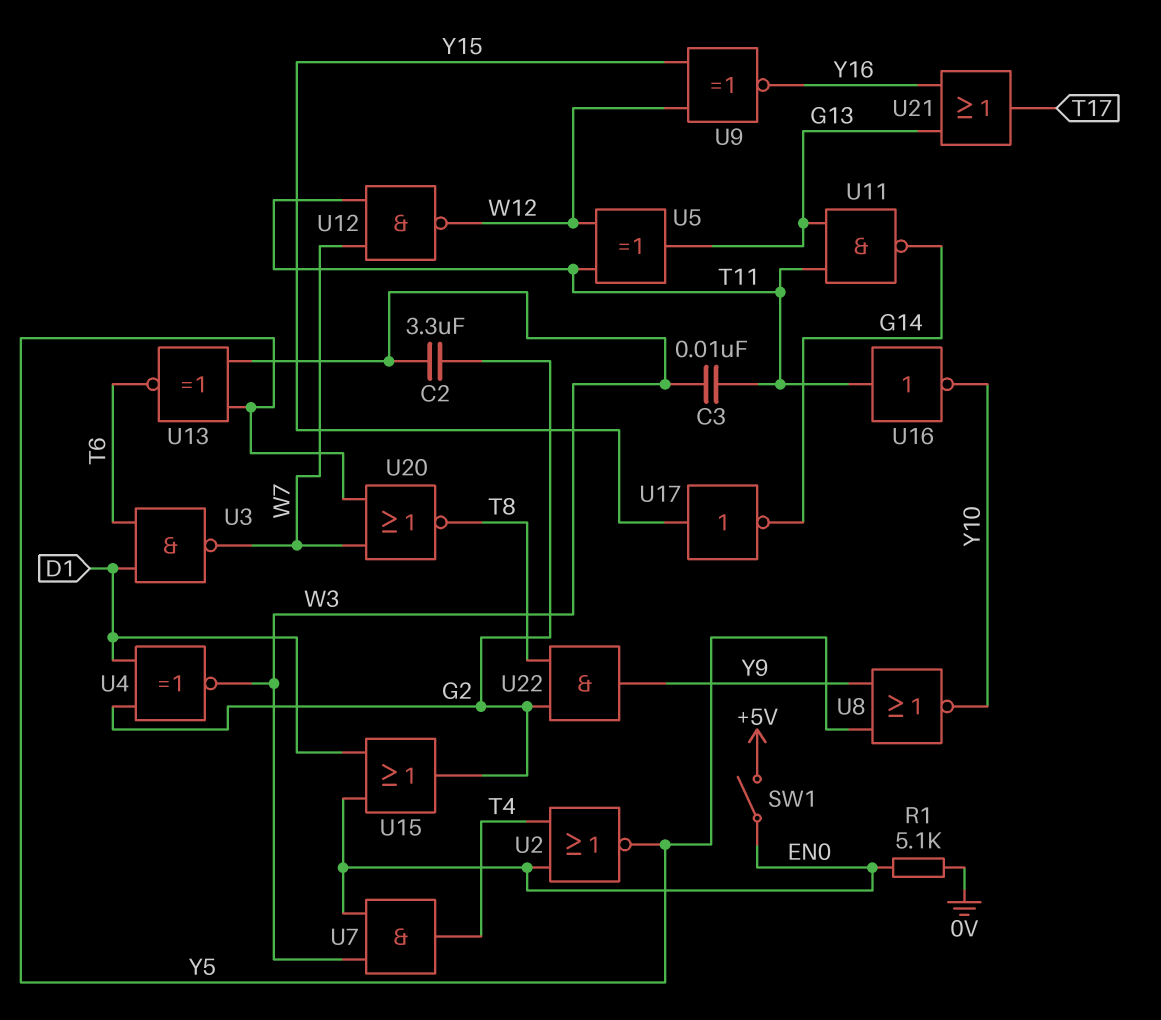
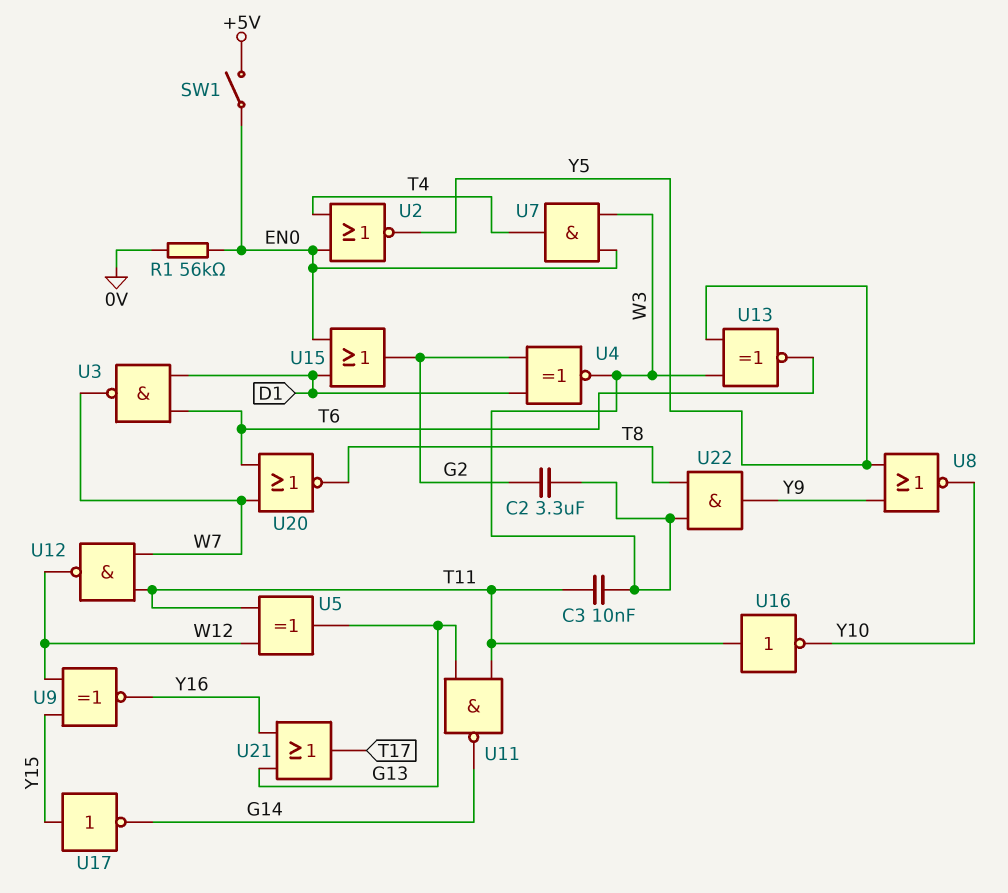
R1: 5.1k (0V, EN0) -> 56k (0V, EN0)
U20: NOR (in W7, in Y5, out T8) -> NOR (in T6, in W7, out T8)
U22: AND (in G2, in T8, out Y9) -> AND (in T8, in W3, out Y9)

